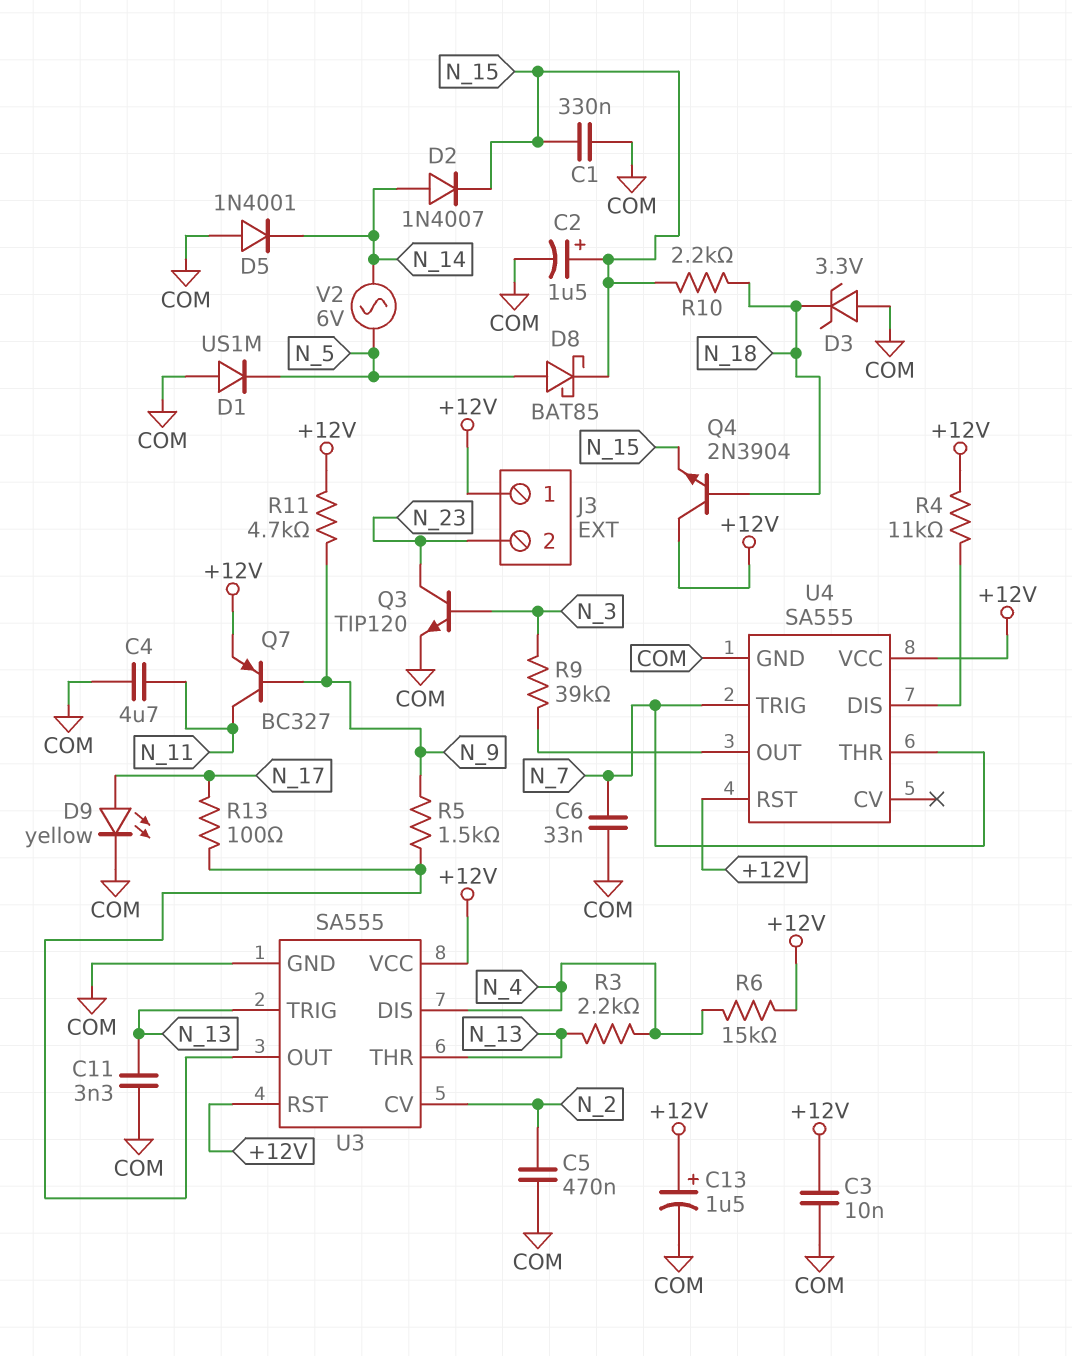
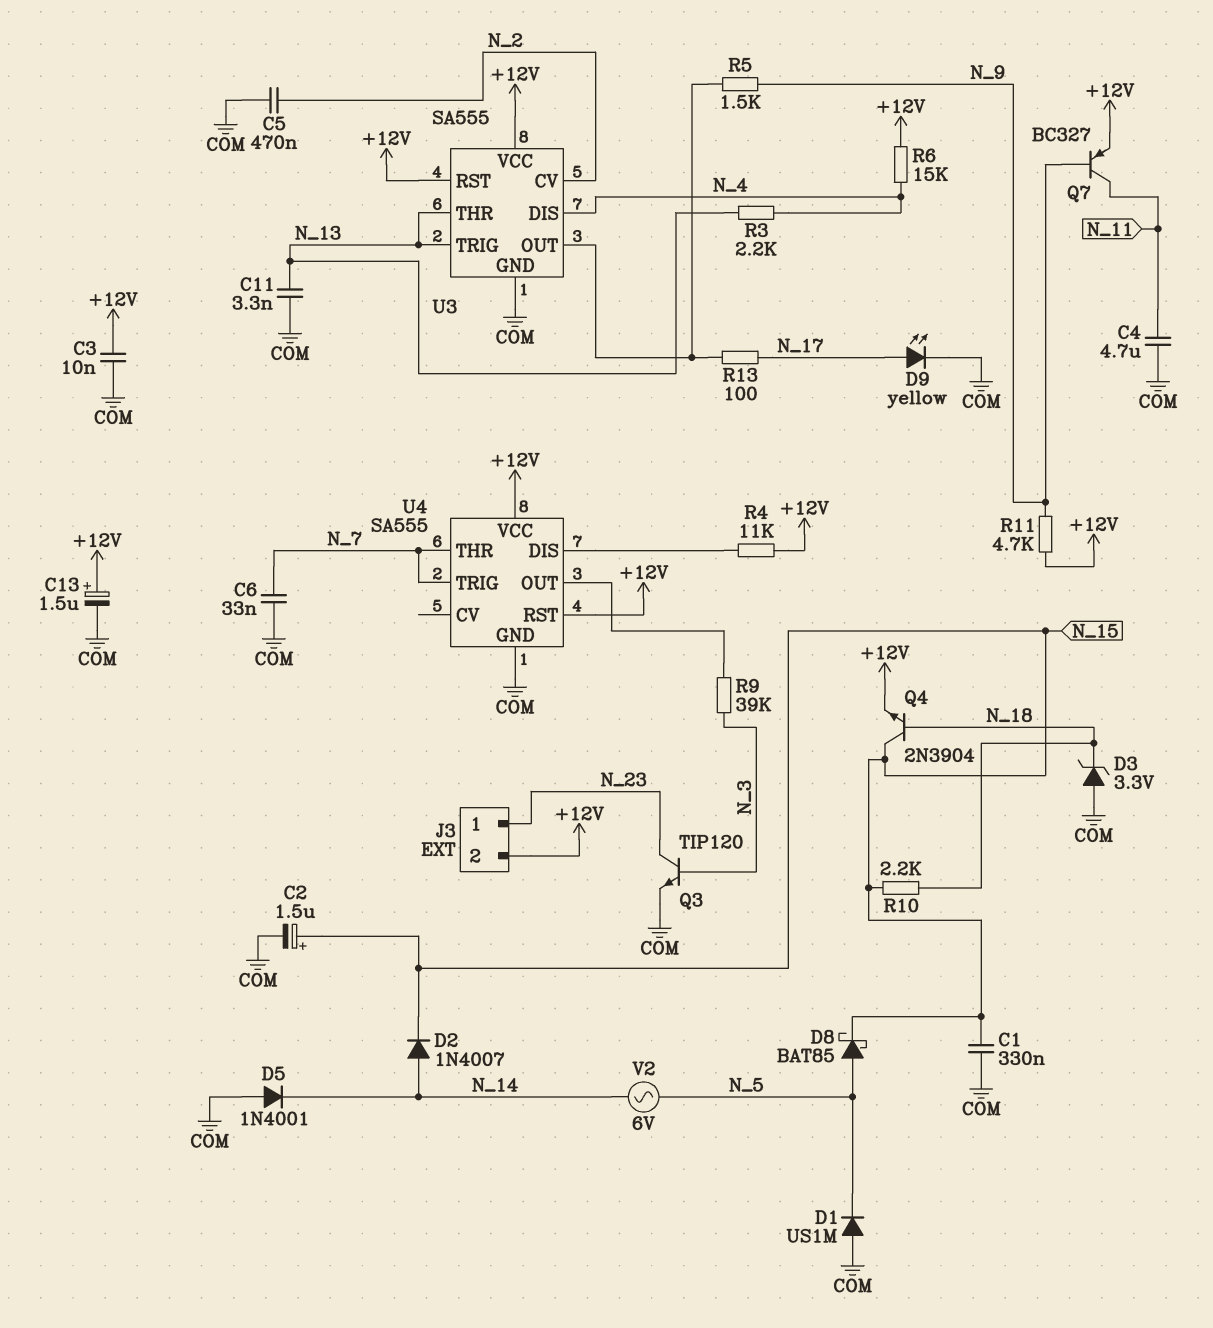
J3 pin 1: +12V -> N_23
J3 pin 2: N_23 -> +12V
Q4: NPN 2N3904 (B N_18, C +12V, E N_15) -> NPN 2N3904 (B N_18, C N_15, E +12V)

